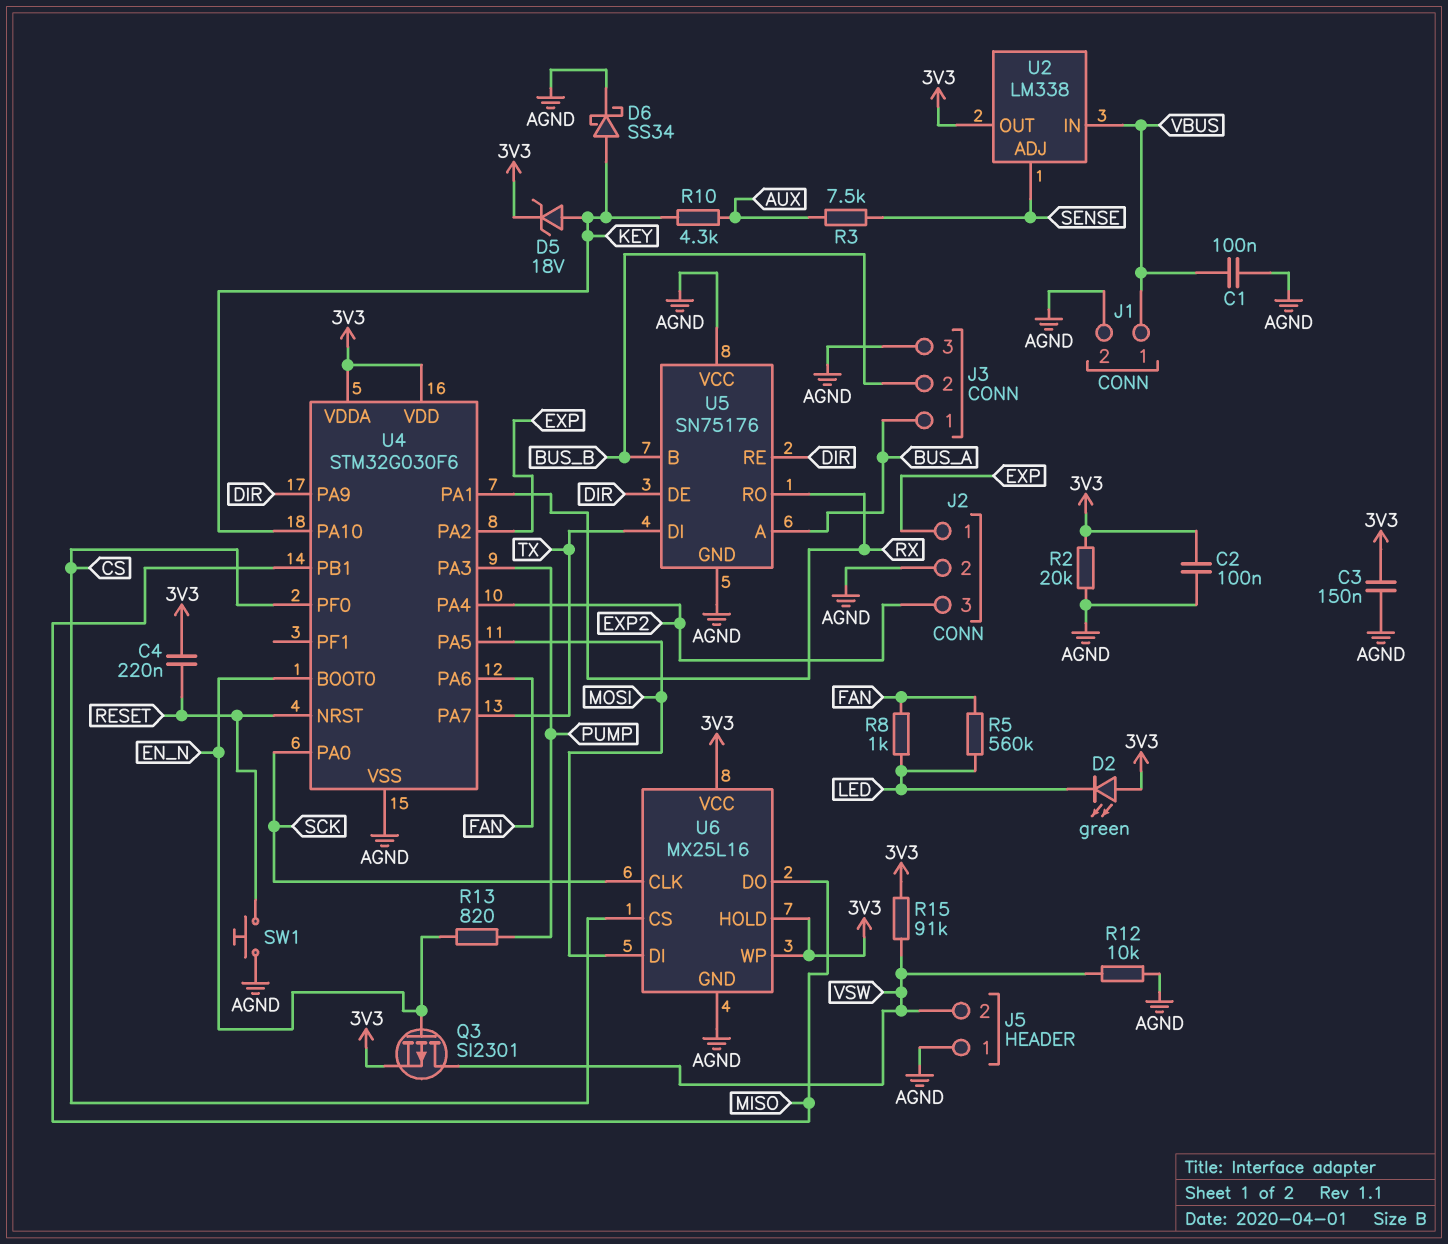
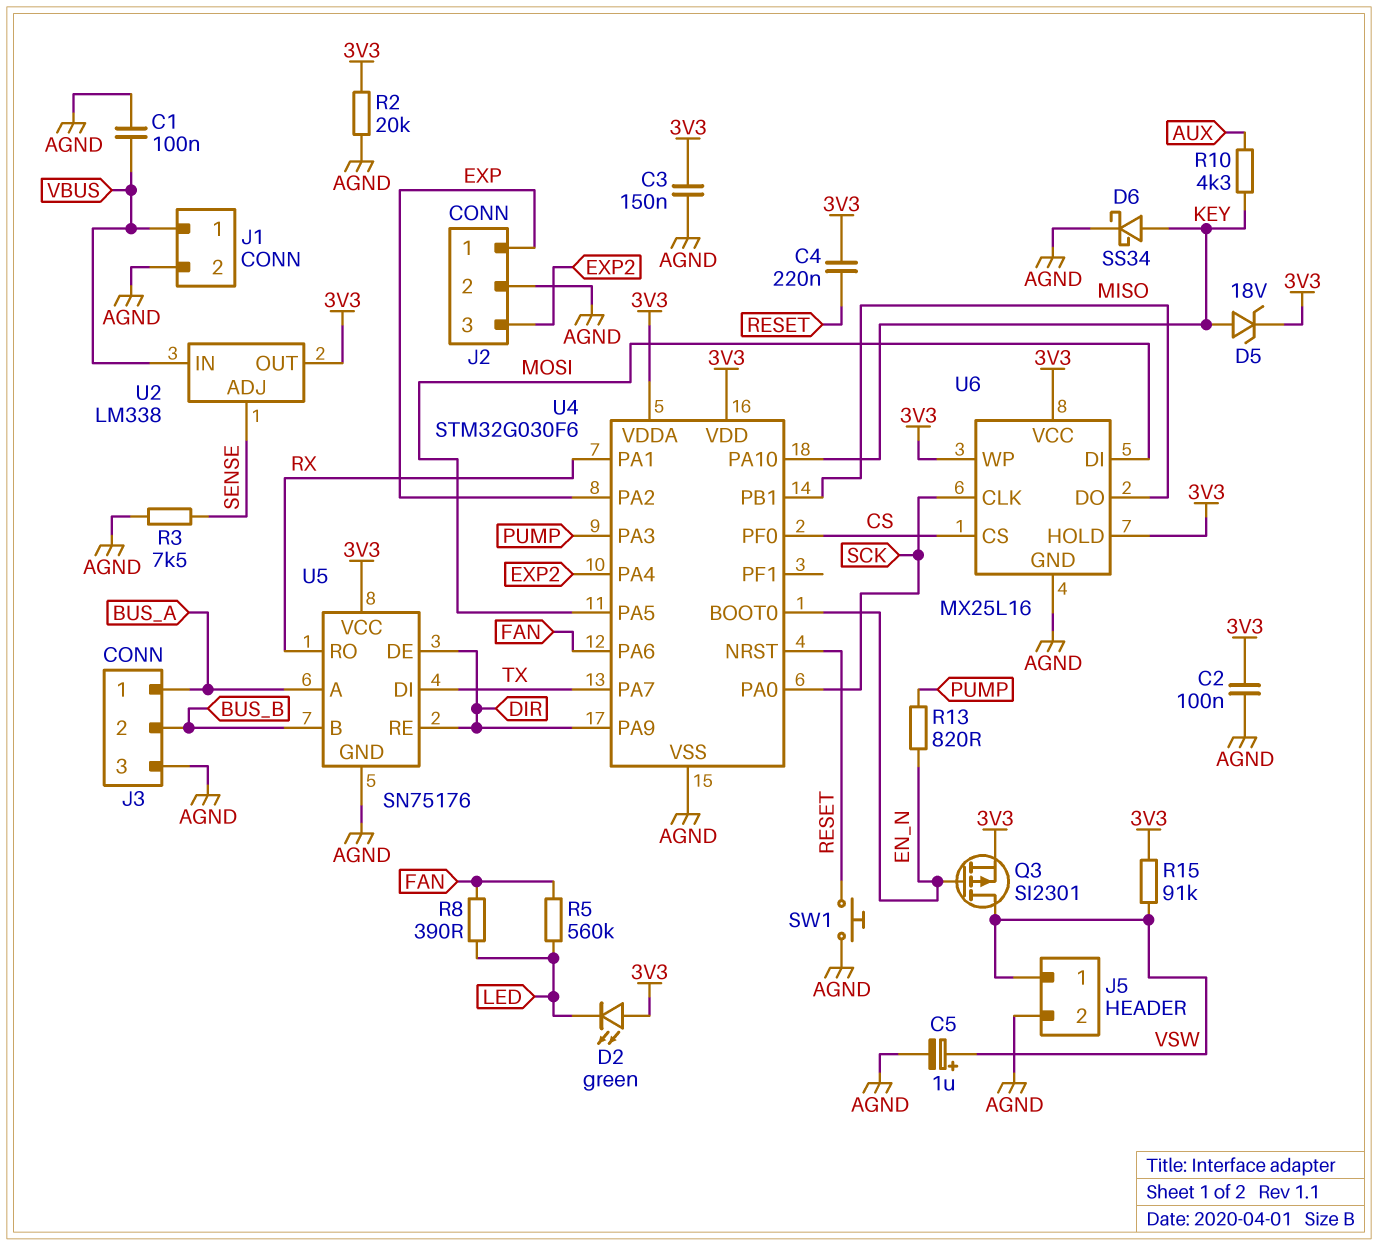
C5: none -> 1uF (plus VSW, minus AGND)
J5 pin 1: AGND -> VSW
J5 pin 2: VSW -> AGND
R3: 7.5k (AUX, SENSE) -> 7.5k (AGND, SENSE)
R8: 1k (FAN, LED) -> 390 (FAN, LED)
R12: 10k (AGND, VSW) -> none
U5 pin VCC: AGND -> 3V3

